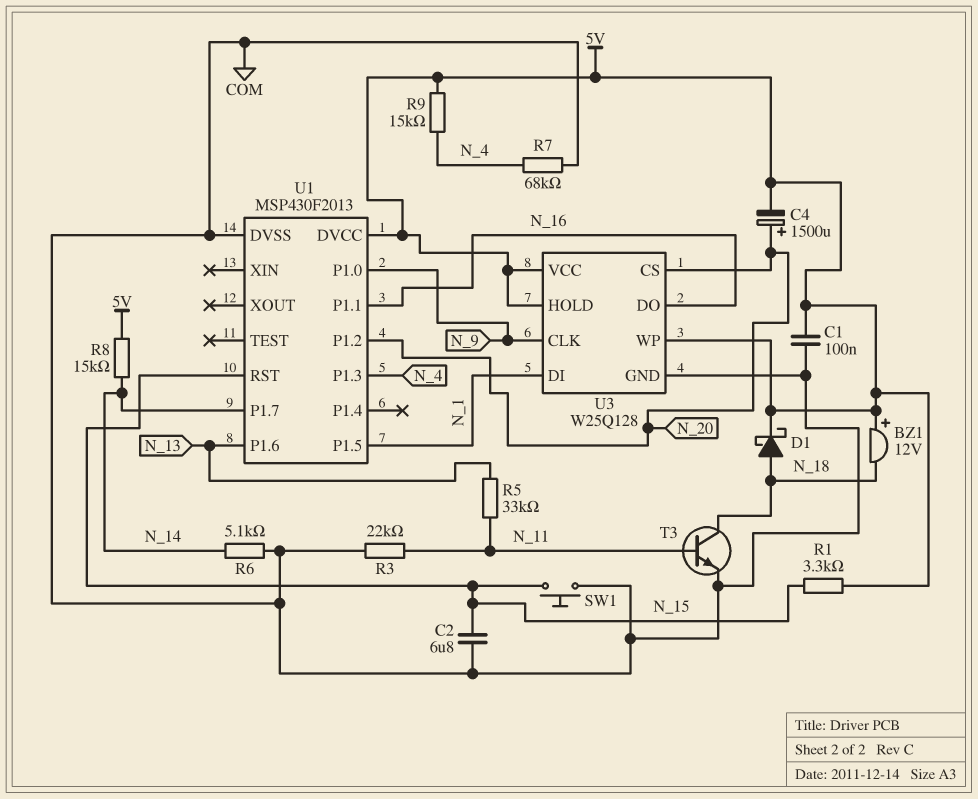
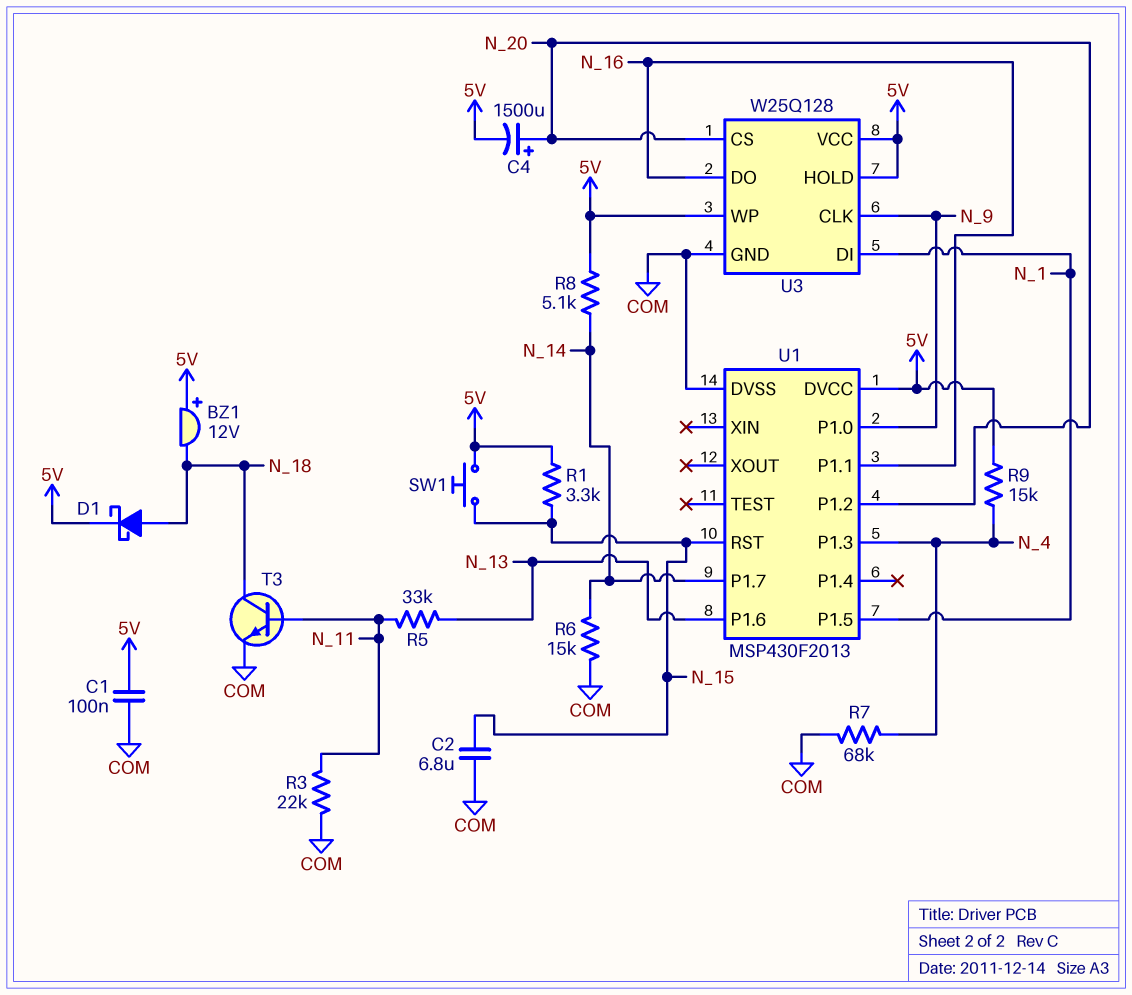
R6: 5.1k (COM, N_14) -> 15k (COM, N_14)
R8: 15k (5V, N_14) -> 5.1k (5V, N_14)
SW1: button (COM, N_15) -> button (5V, N_15)

